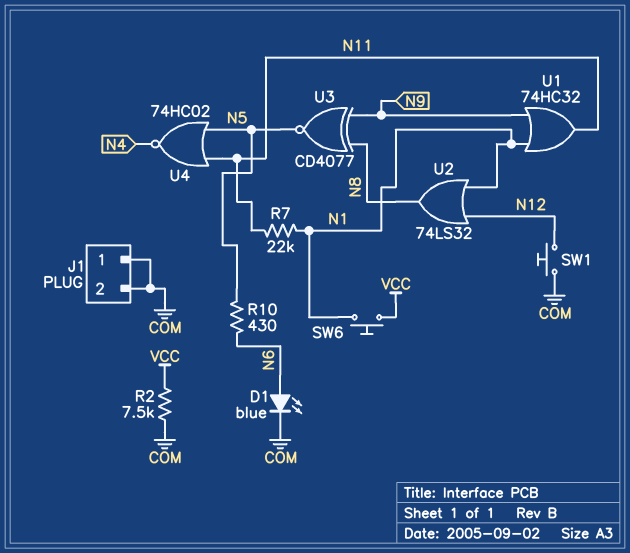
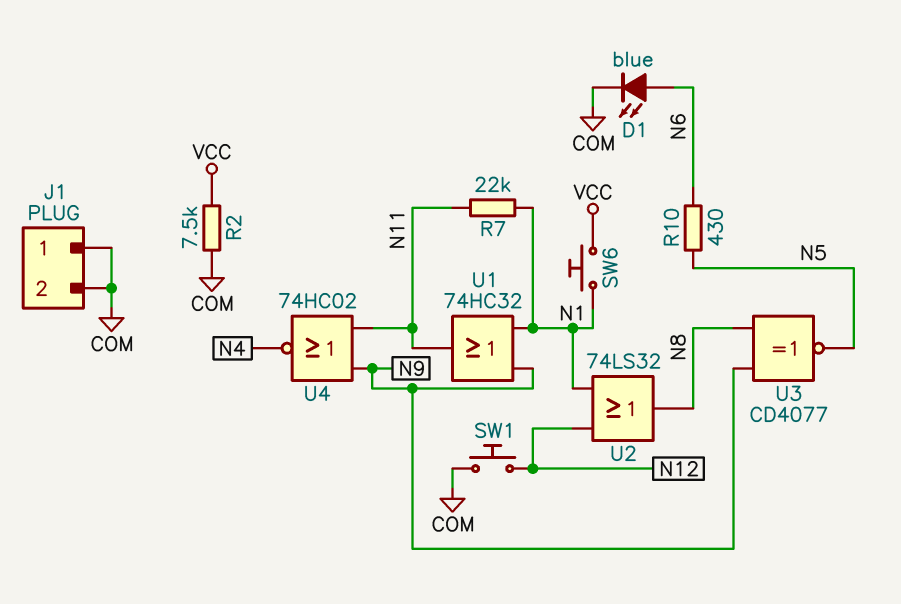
U4: NOR 74HC02 (in N5, in N11, out N4) -> NOR 74HC02 (in N9, in N11, out N4)

